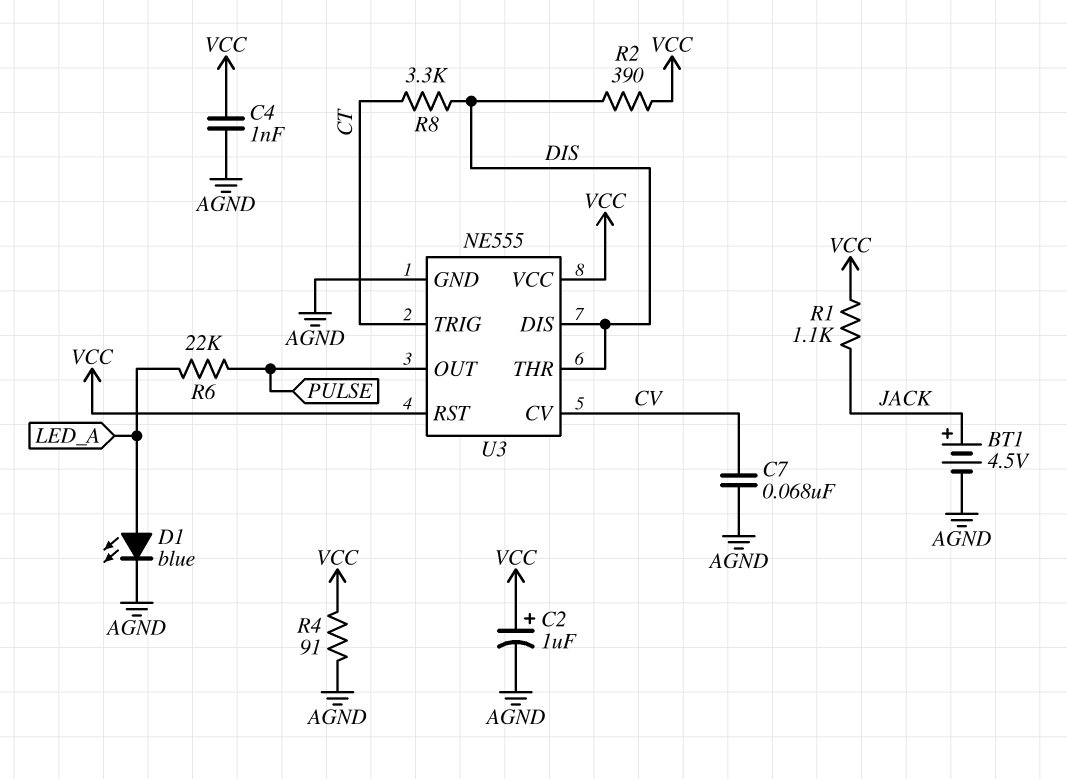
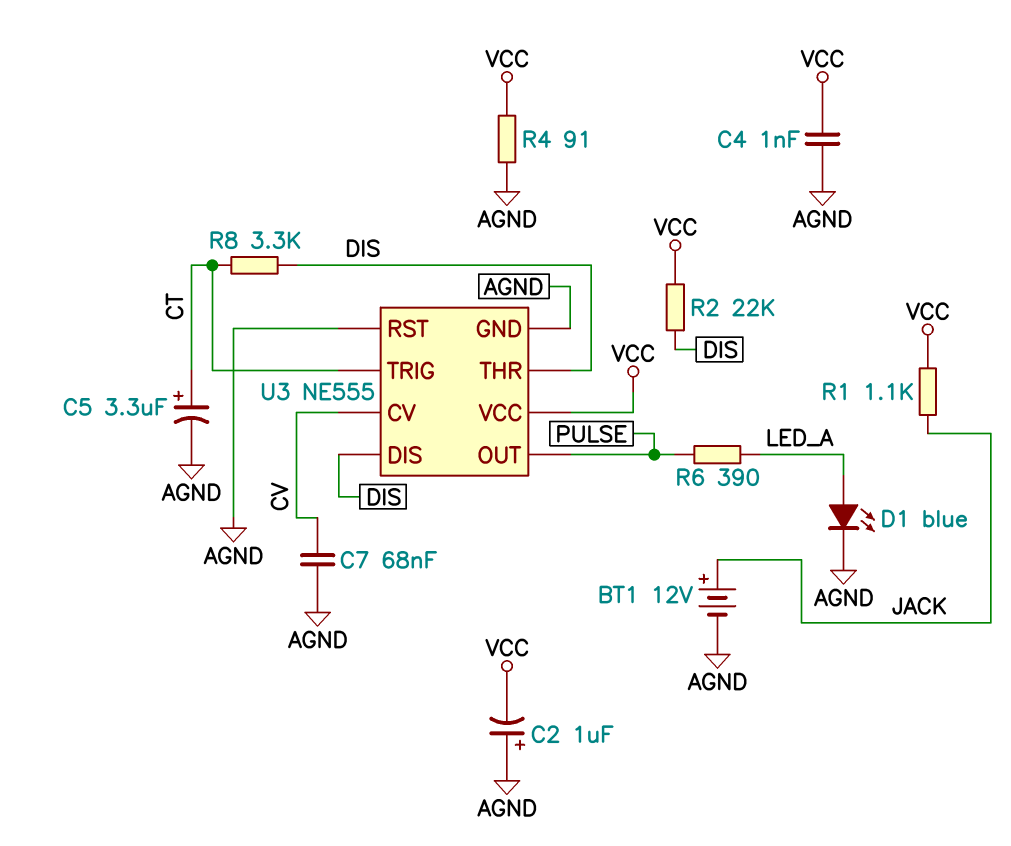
BT1: 4.5V (plus JACK, minus AGND) -> 12V (plus JACK, minus AGND)
C2: 1uF (plus VCC, minus AGND) -> 1uF (plus AGND, minus VCC)
C5: none -> 3.3uF (plus CT, minus AGND)
R2: 390 (DIS, VCC) -> 22k (DIS, VCC)
R6: 22k (LED_A, PULSE) -> 390 (LED_A, PULSE)
U3 pin RST: VCC -> AGND

